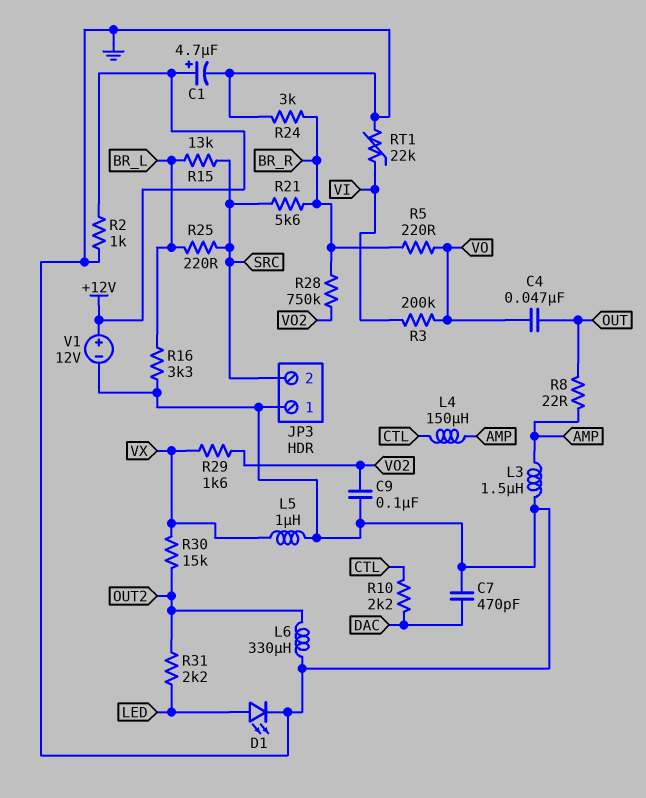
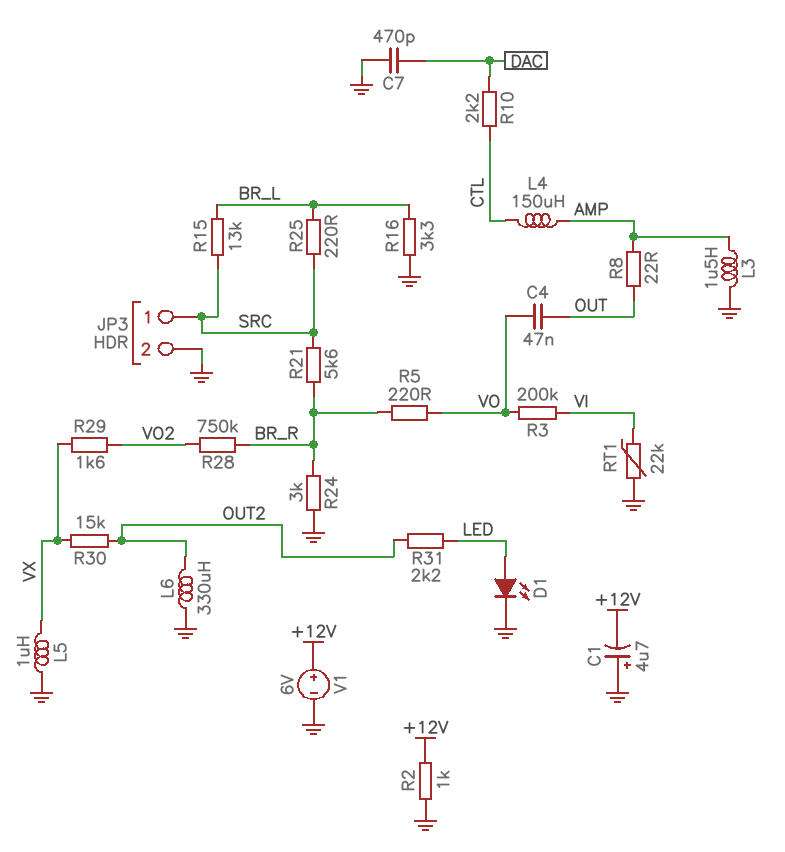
C1: 4.7uF (plus +12V, minus GND) -> 4.7uF (plus GND, minus +12V)
C9: 100nF (GND, VO2) -> none
JP3 pin 1: GND -> SRC
JP3 pin 2: SRC -> GND
V1: 12V (plus +12V, minus GND) -> 6V (plus +12V, minus GND)

